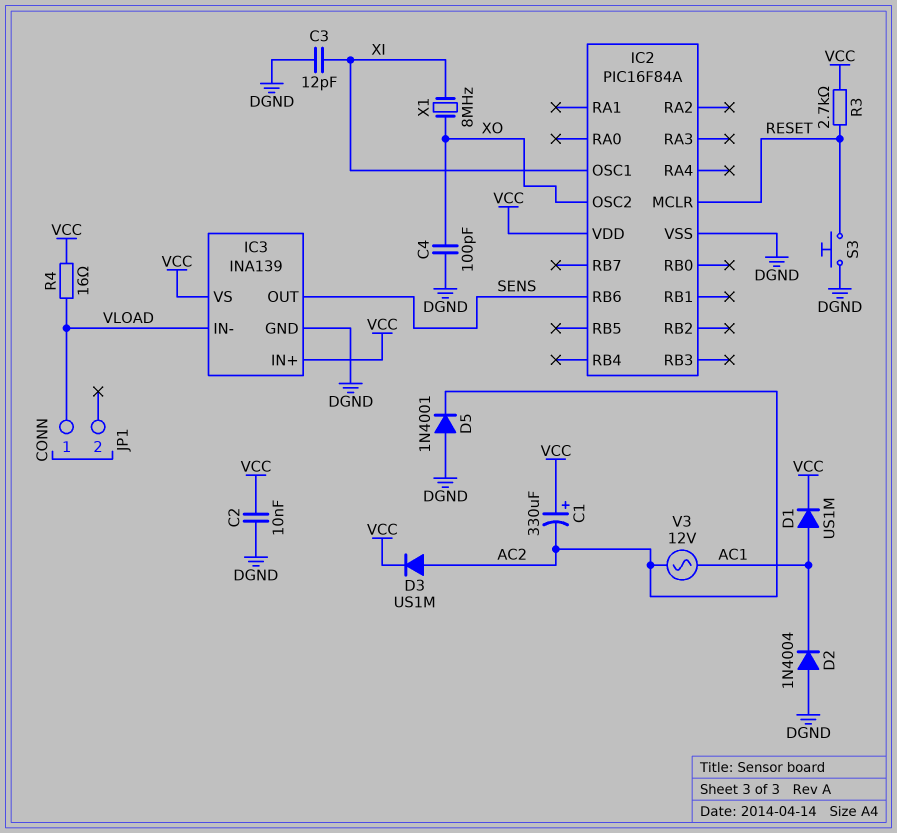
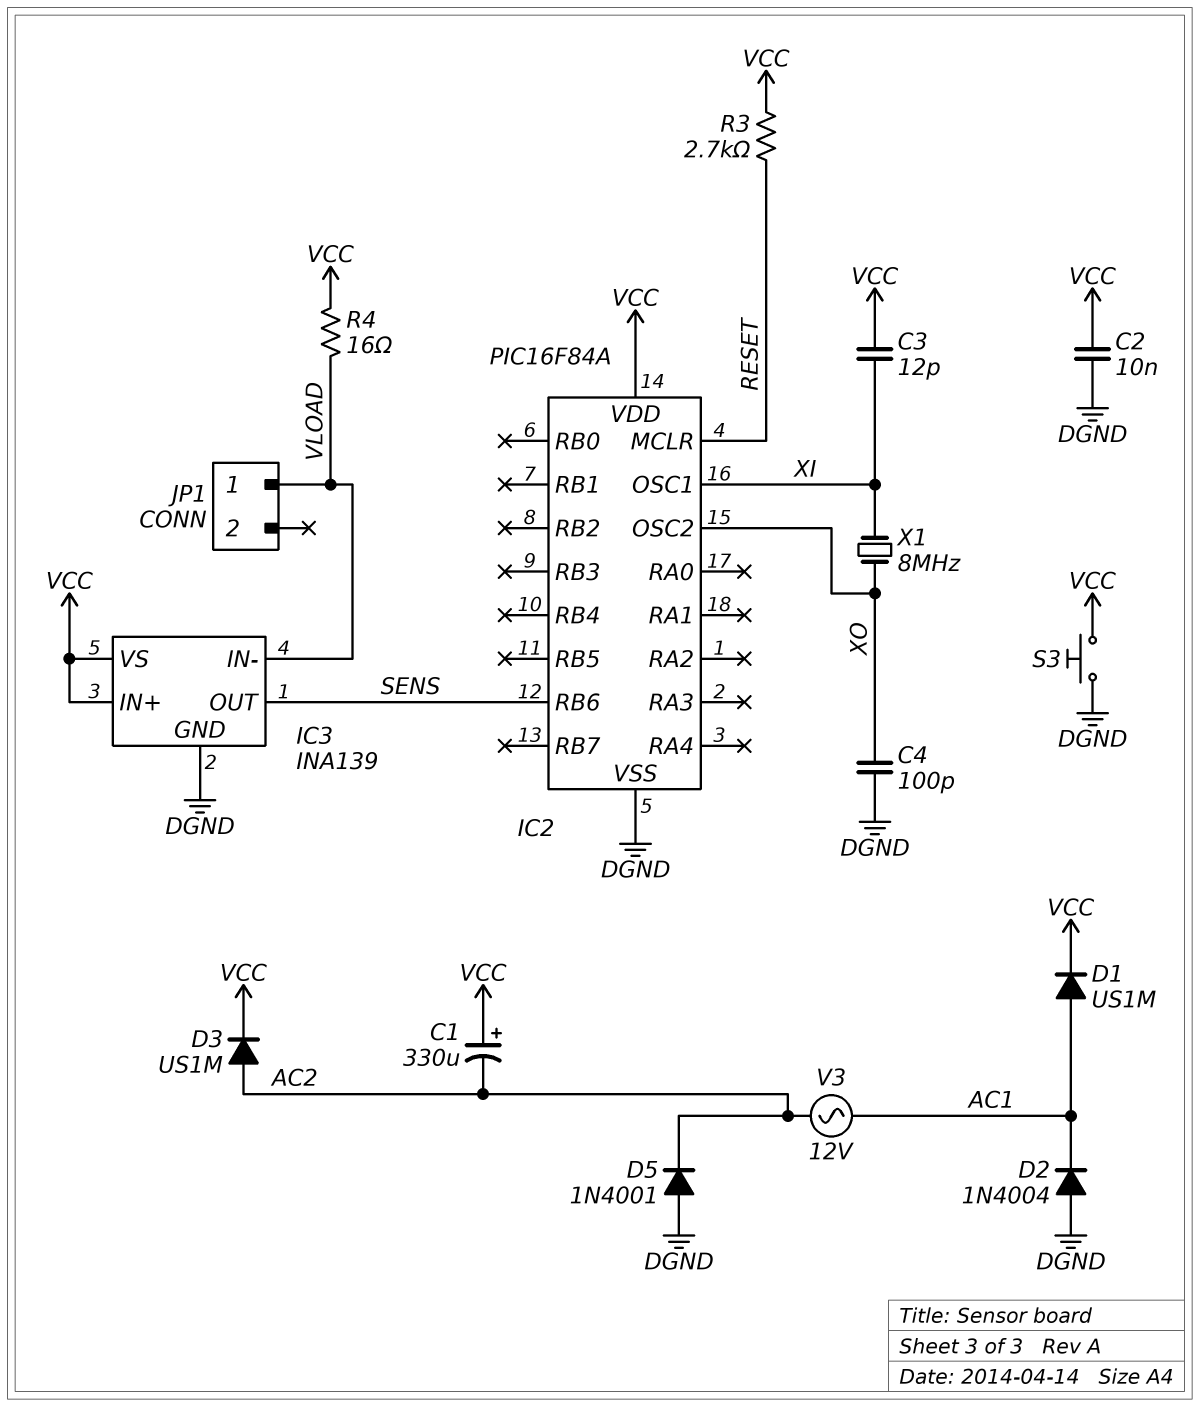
C3: 12pF (DGND, XI) -> 12pF (VCC, XI)
S3: button (DGND, RESET) -> button (DGND, VCC)

